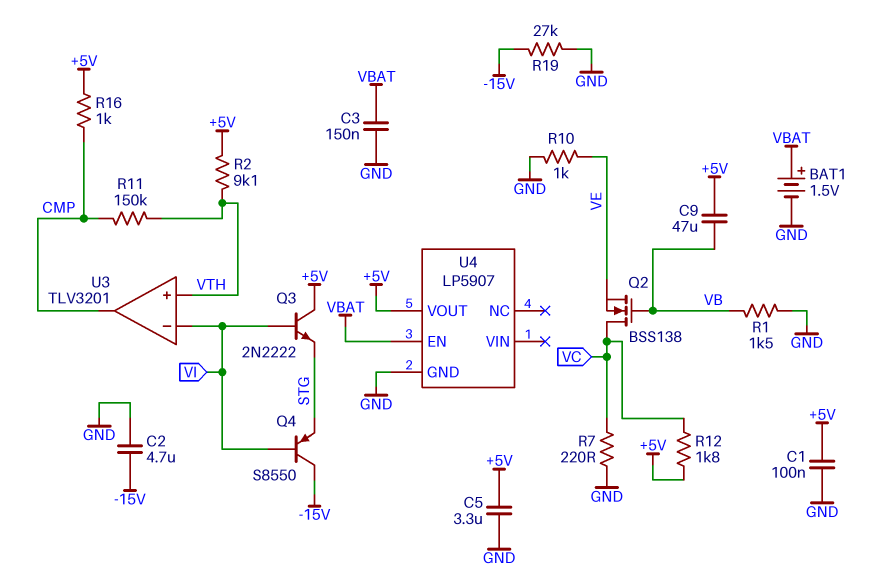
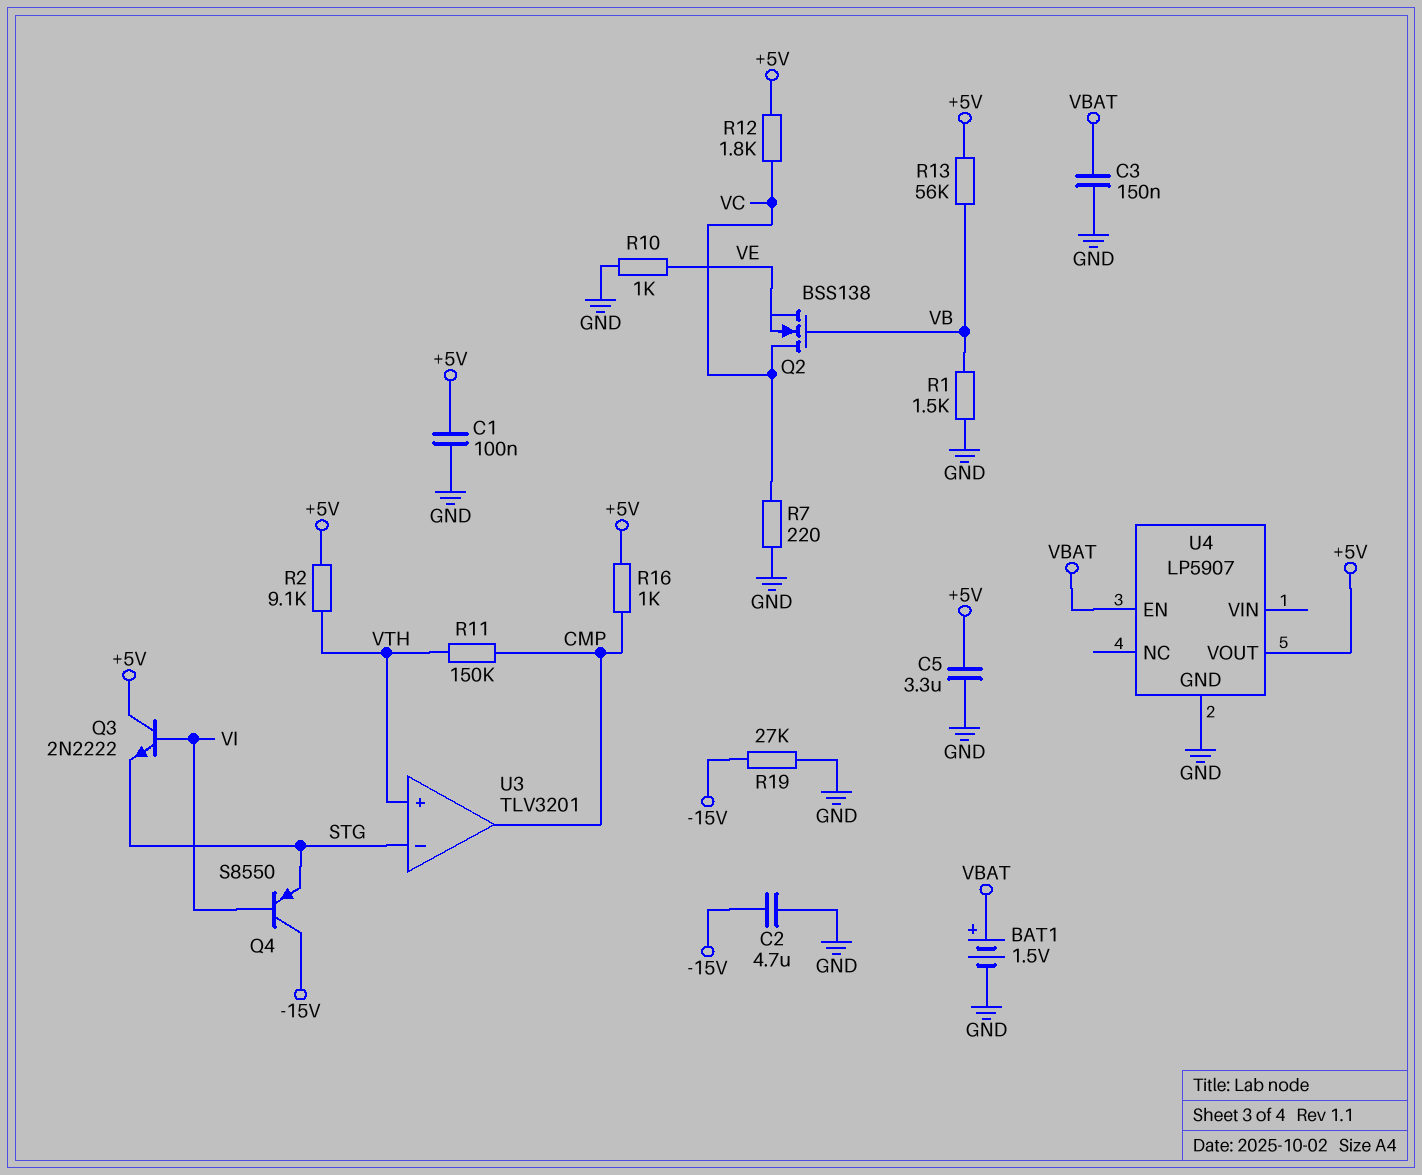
C9: 47uF (+5V, VB) -> none
R13: none -> 56k (+5V, VB)
U3 pin in-: VI -> STG

